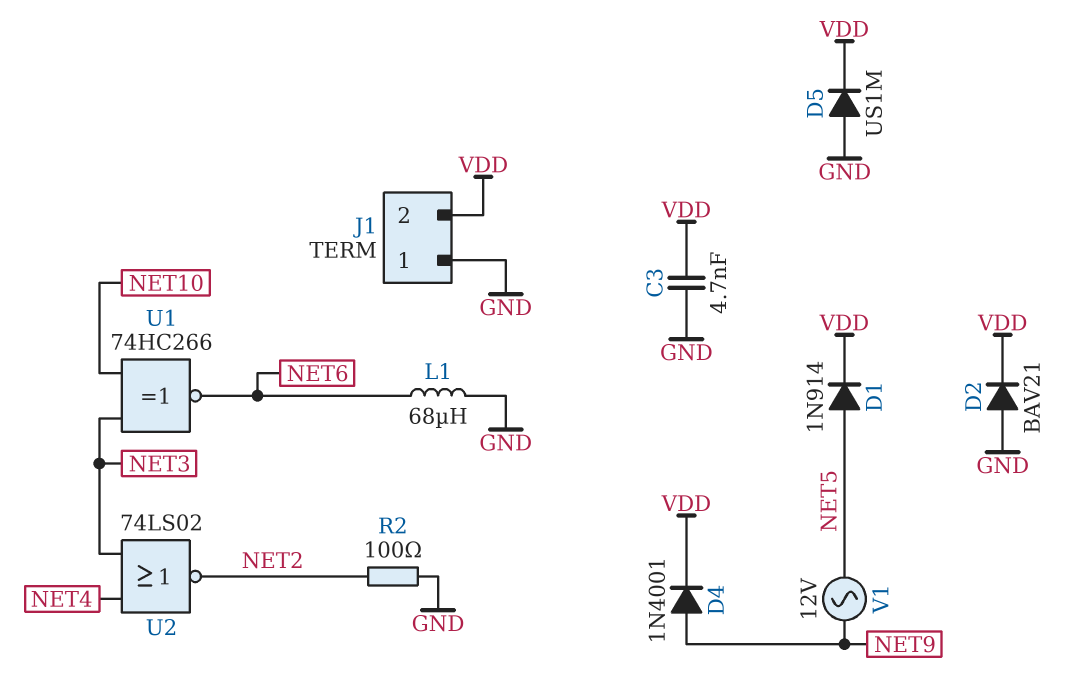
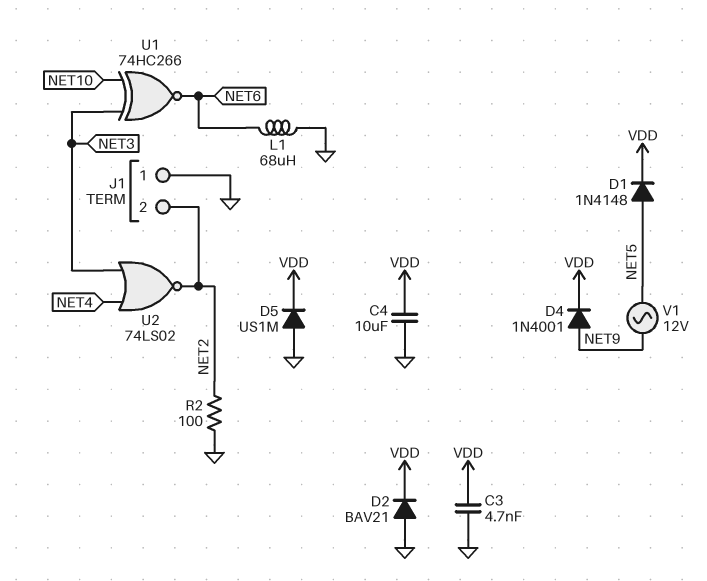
C4: none -> 10uF (GND, VDD)
D1: diode 1N914 (A NET5, K VDD) -> diode 1N4148 (A NET5, K VDD)
J1 pin 2: VDD -> NET2

